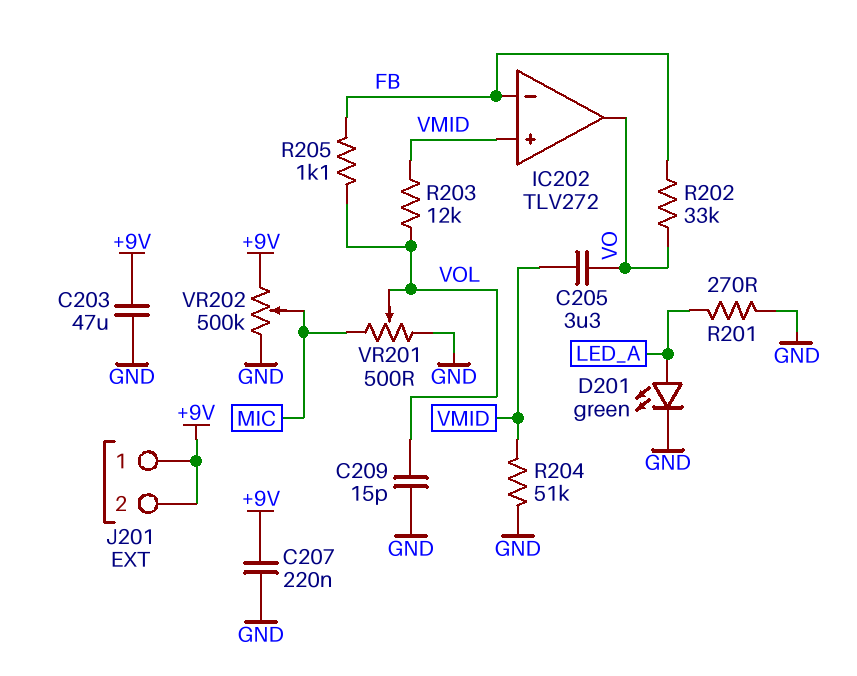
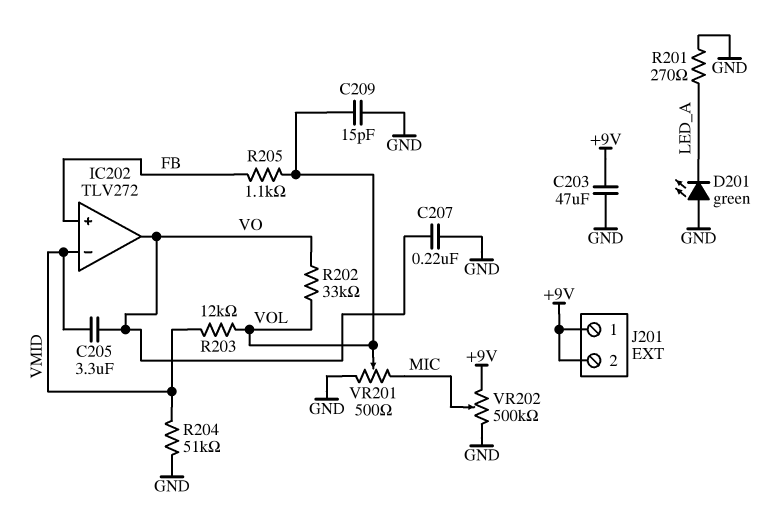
C207: 220nF (+9V, GND) -> 220nF (GND, VO)
D201: LED green (A LED_A, K GND) -> LED green (A GND, K LED_A)
IC202 pin in+: VMID -> FB
IC202 pin in-: FB -> VMID
R202: 33k (FB, VO) -> 33k (VO, VOL)

